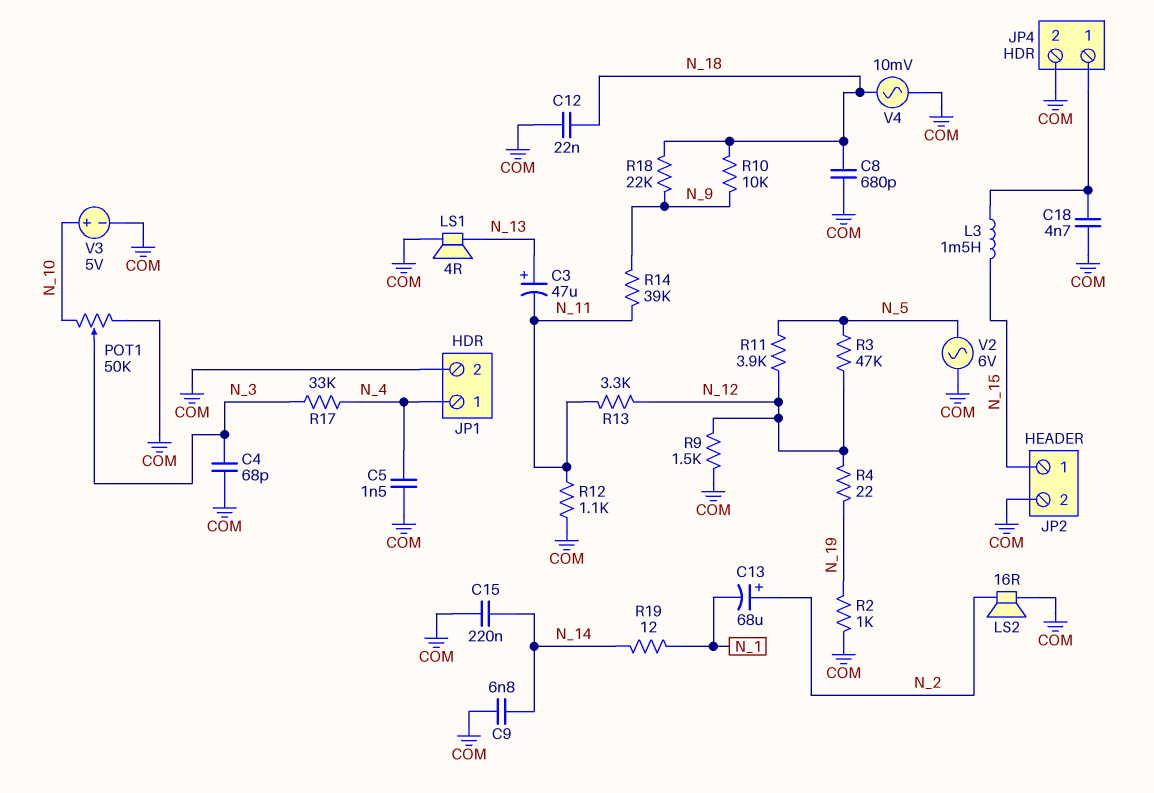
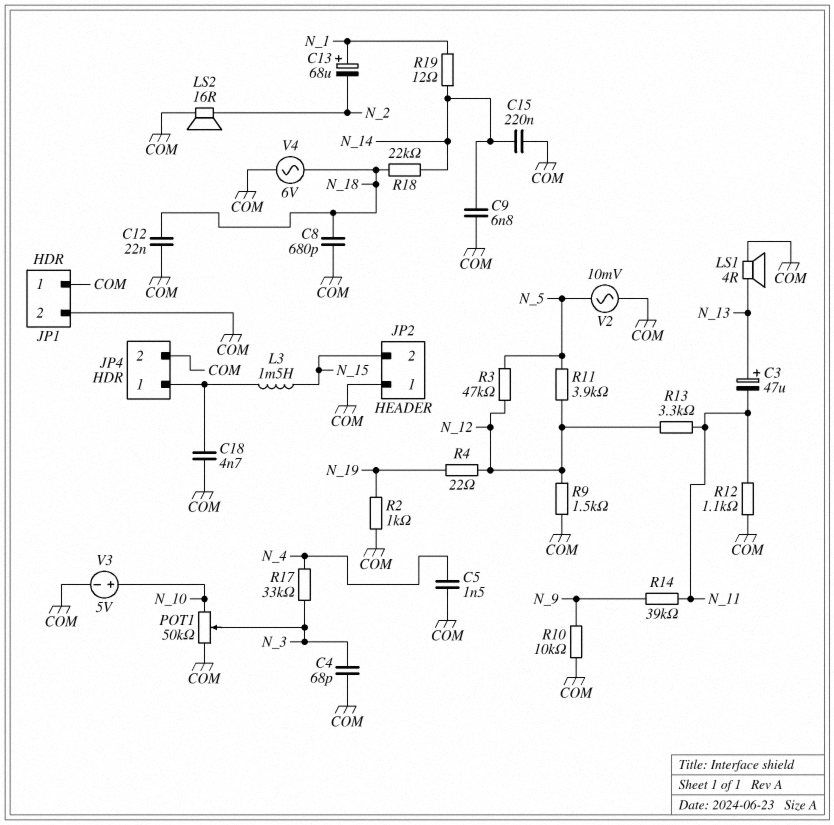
C13: 68uF (plus N_2, minus N_1) -> 68uF (plus N_1, minus N_2)
JP1 pin 1: N_4 -> COM
JP2 pin 1: N_15 -> COM
JP2 pin 2: COM -> N_15
R10: 10k (N_9, N_18) -> 10k (COM, N_9)
R18: 22k (N_9, N_18) -> 22k (N_14, N_18)
V2: AC 6V (COM, N_5) -> AC 10mV (COM, N_5)
V4: AC 10mV (COM, N_18) -> AC 6V (COM, N_18)

